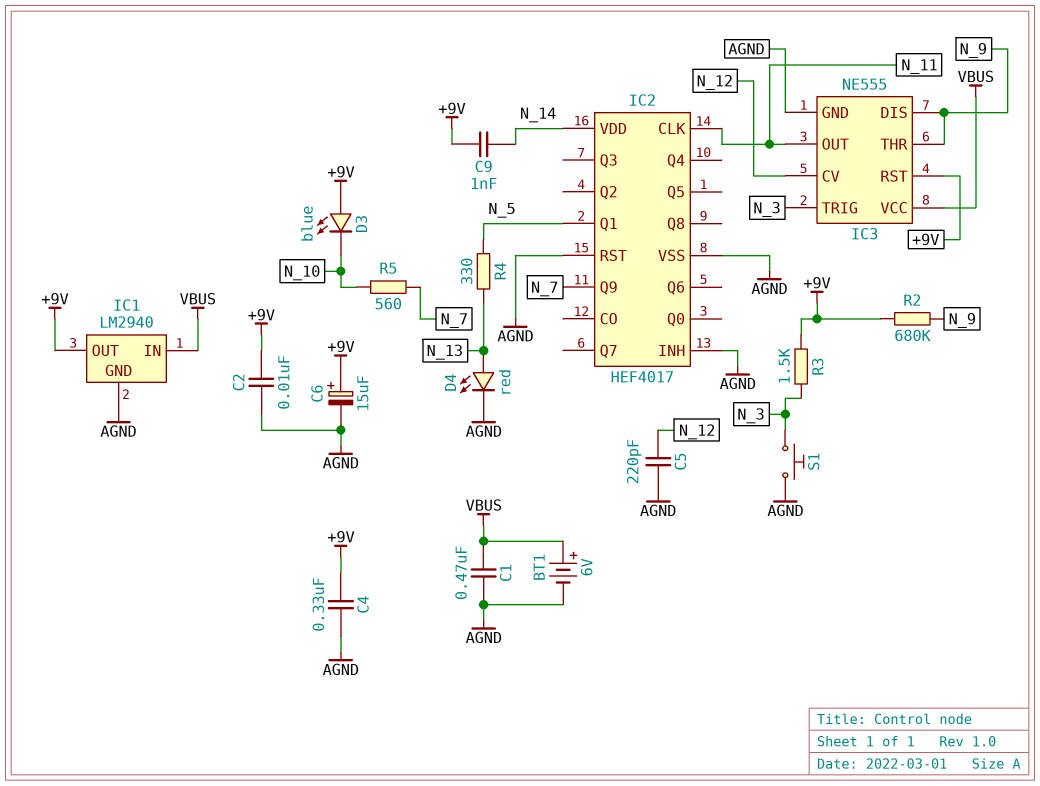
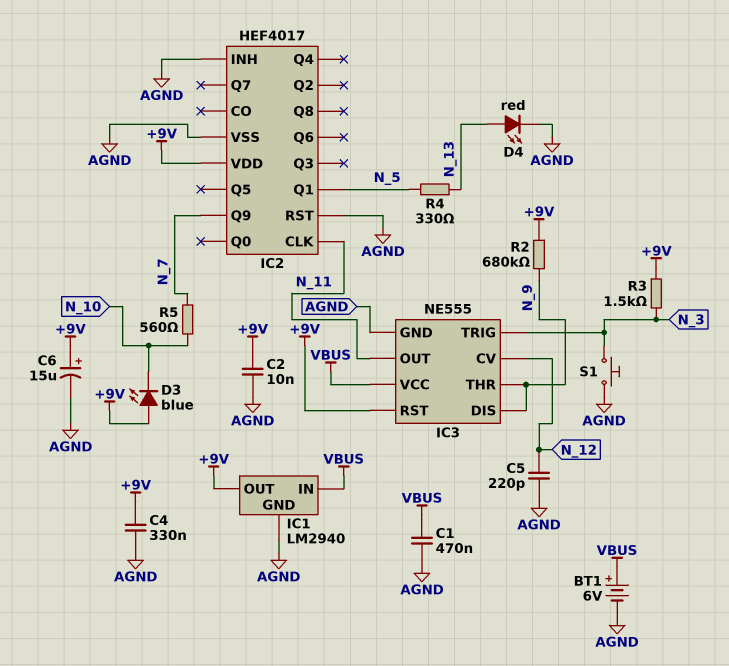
C9: 1nF (+9V, N_14) -> none
IC2 pin VDD: N_14 -> +9V

